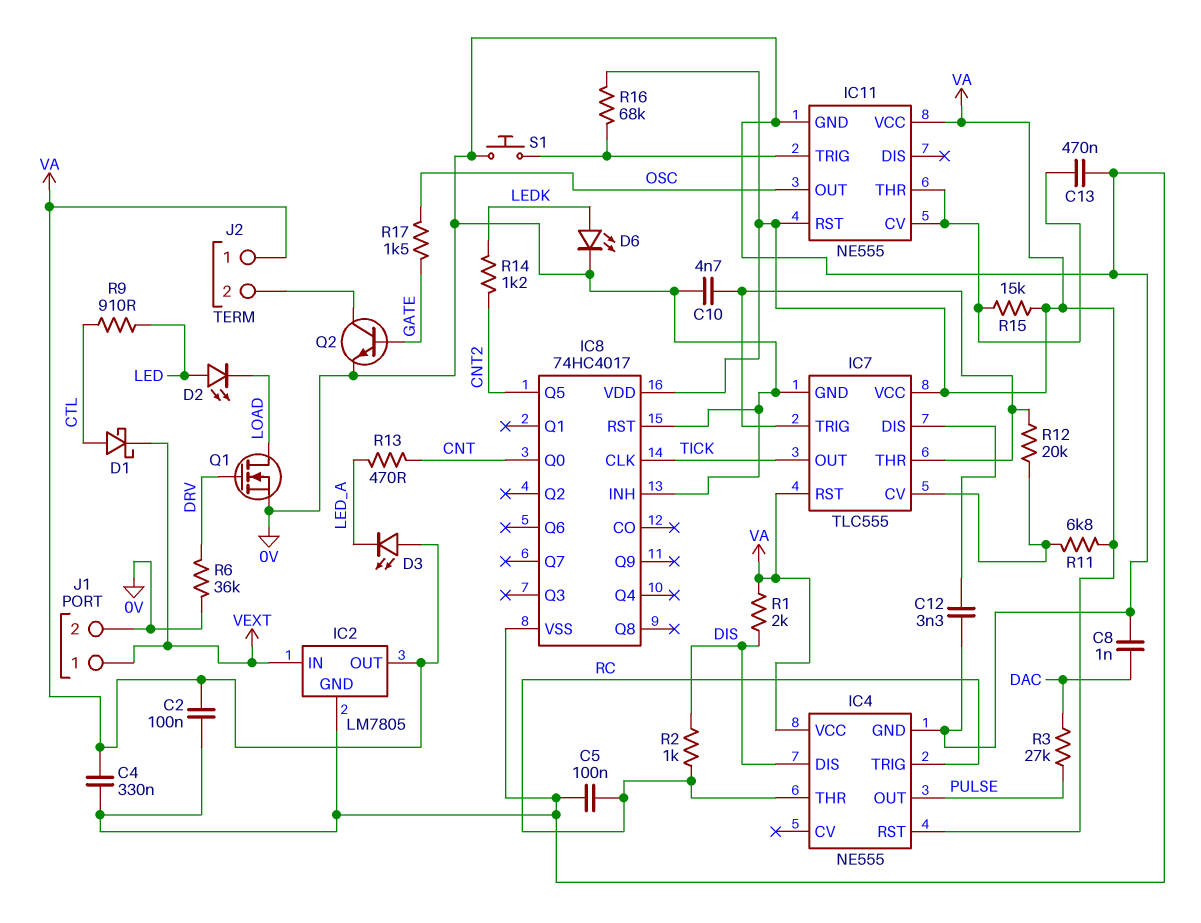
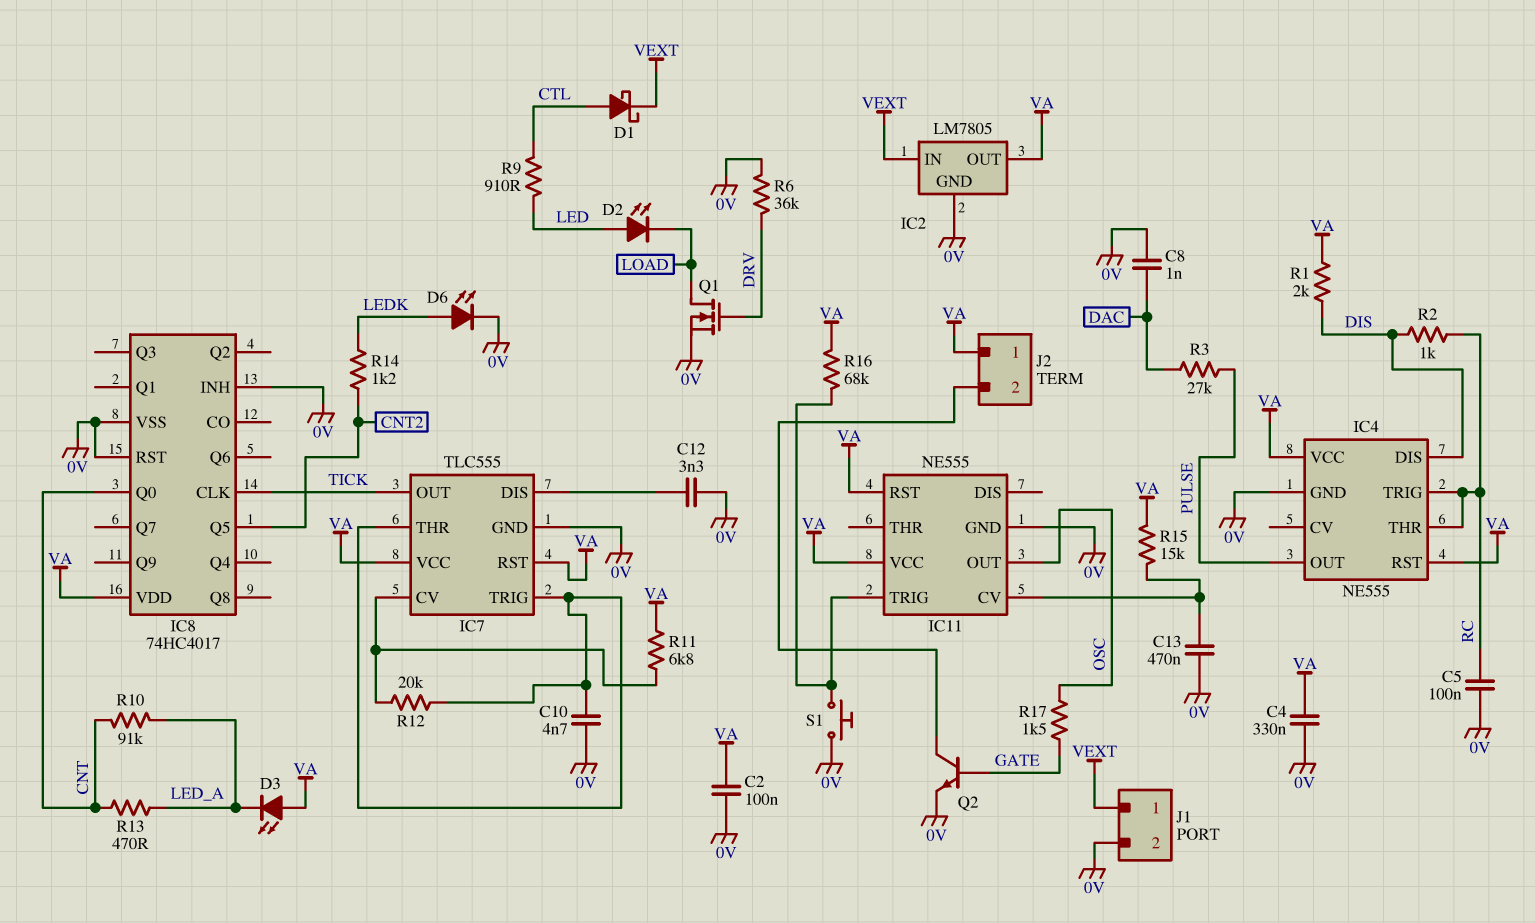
IC11 pin THR: IC11/CV -> none
R10: none -> 91k (CNT, LED_A)

